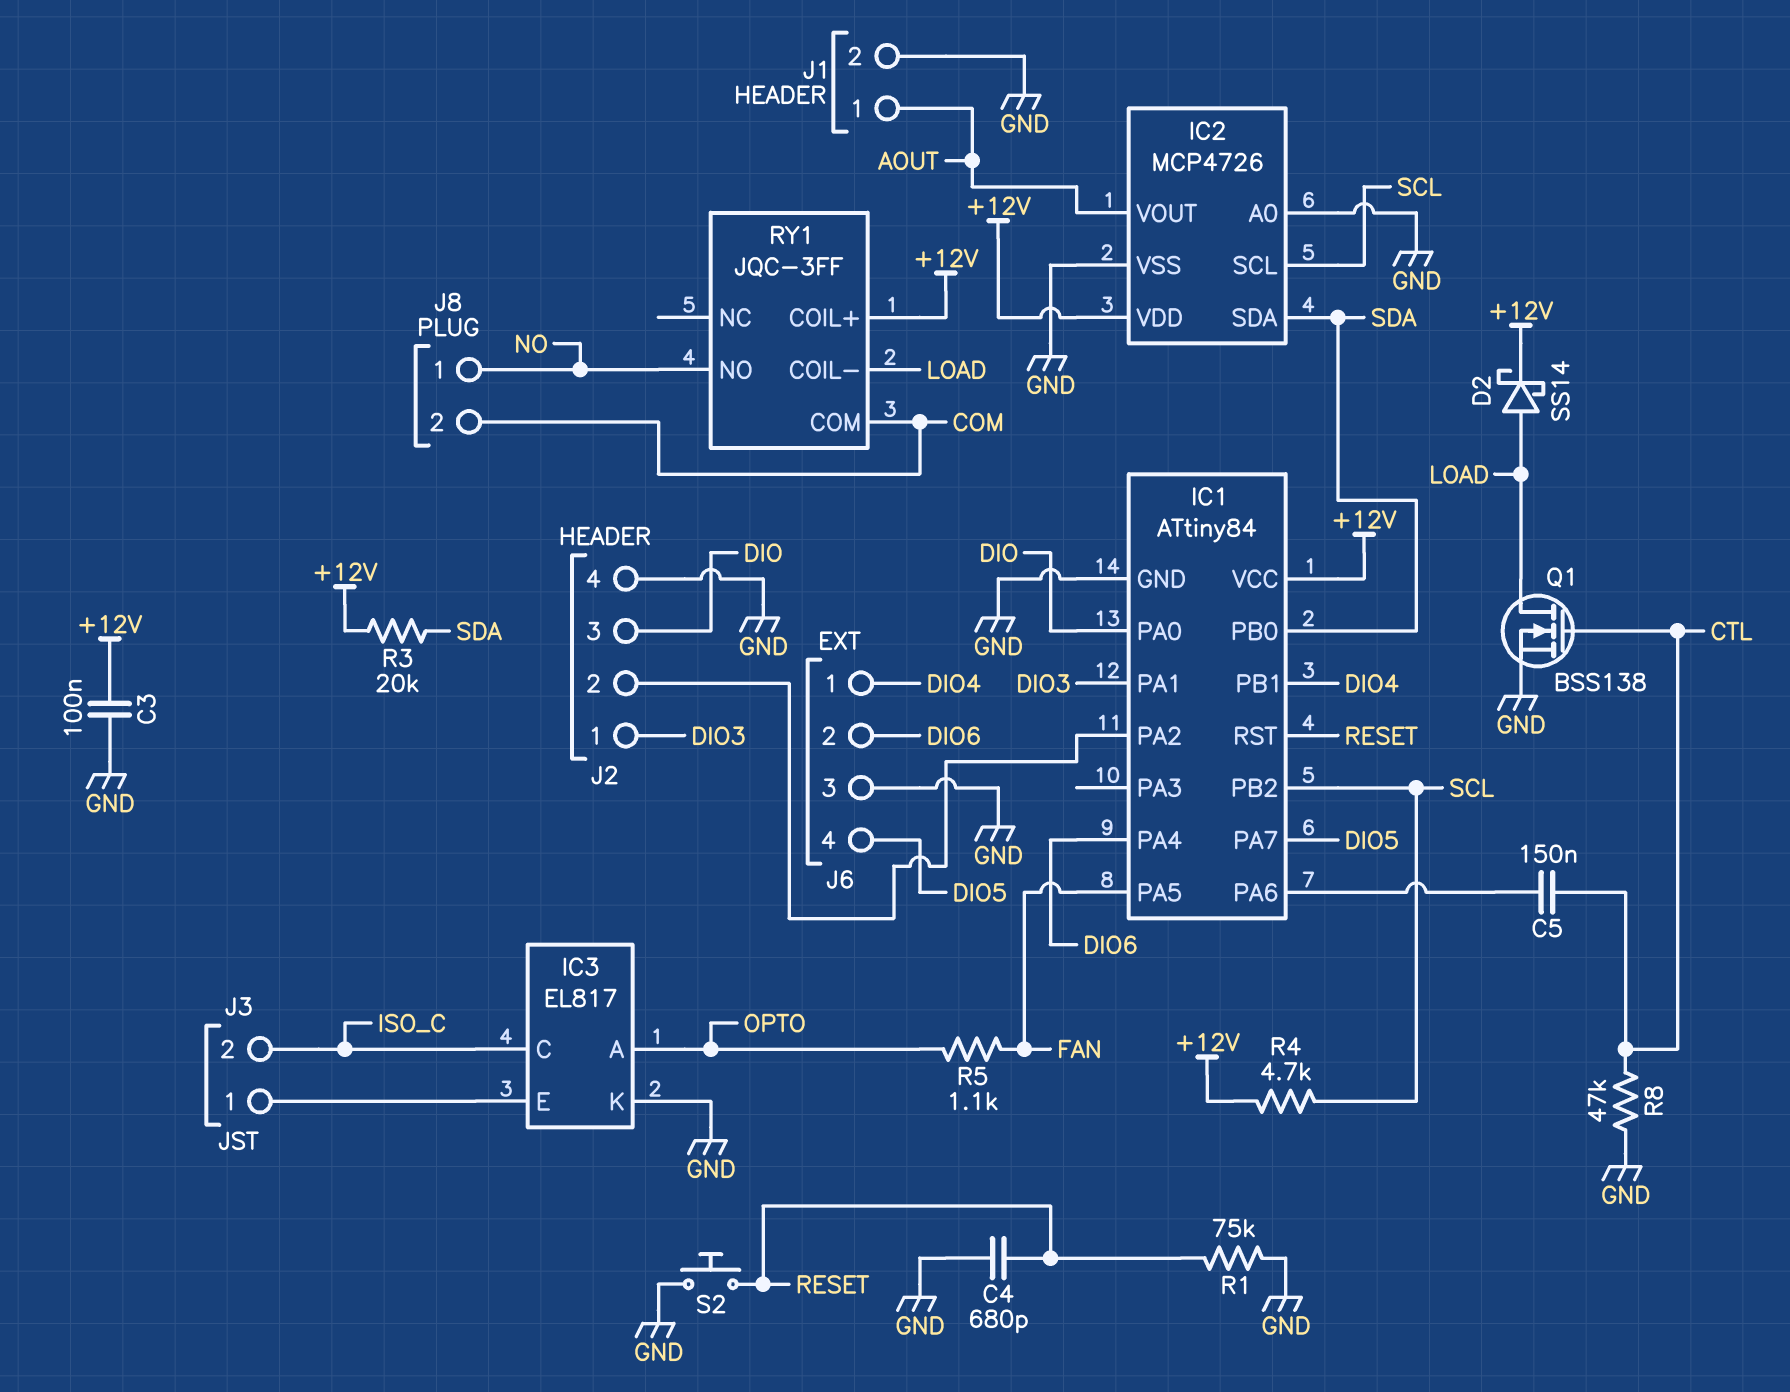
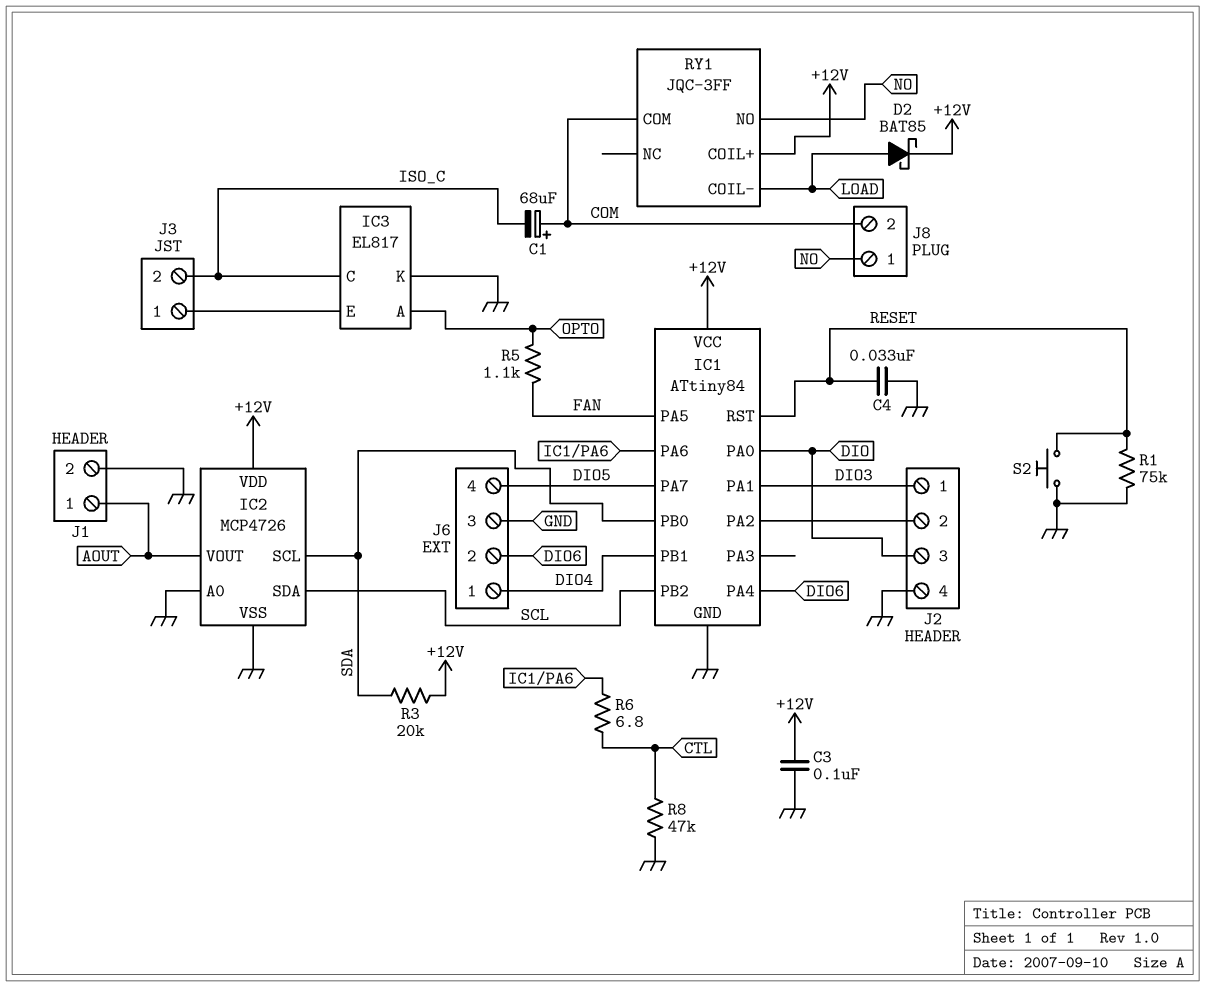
C1: none -> 68uF (plus COM, minus ISO_C)
C4: 680pF (GND, RESET) -> 33nF (GND, RESET)
C5: 150nF (CTL, IC1/PA6) -> none
D2: schottky SS14 (A LOAD, K +12V) -> schottky BAT85 (A LOAD, K +12V)
IC2 pin SCL: SCL -> SDA
IC2 pin SDA: SDA -> SCL
Q1: NMOS BSS138 (G CTL, D LOAD, S GND) -> none
R4: 4.7k (+12V, SCL) -> none
R6: none -> 6.8 (CTL, IC1/PA6)

